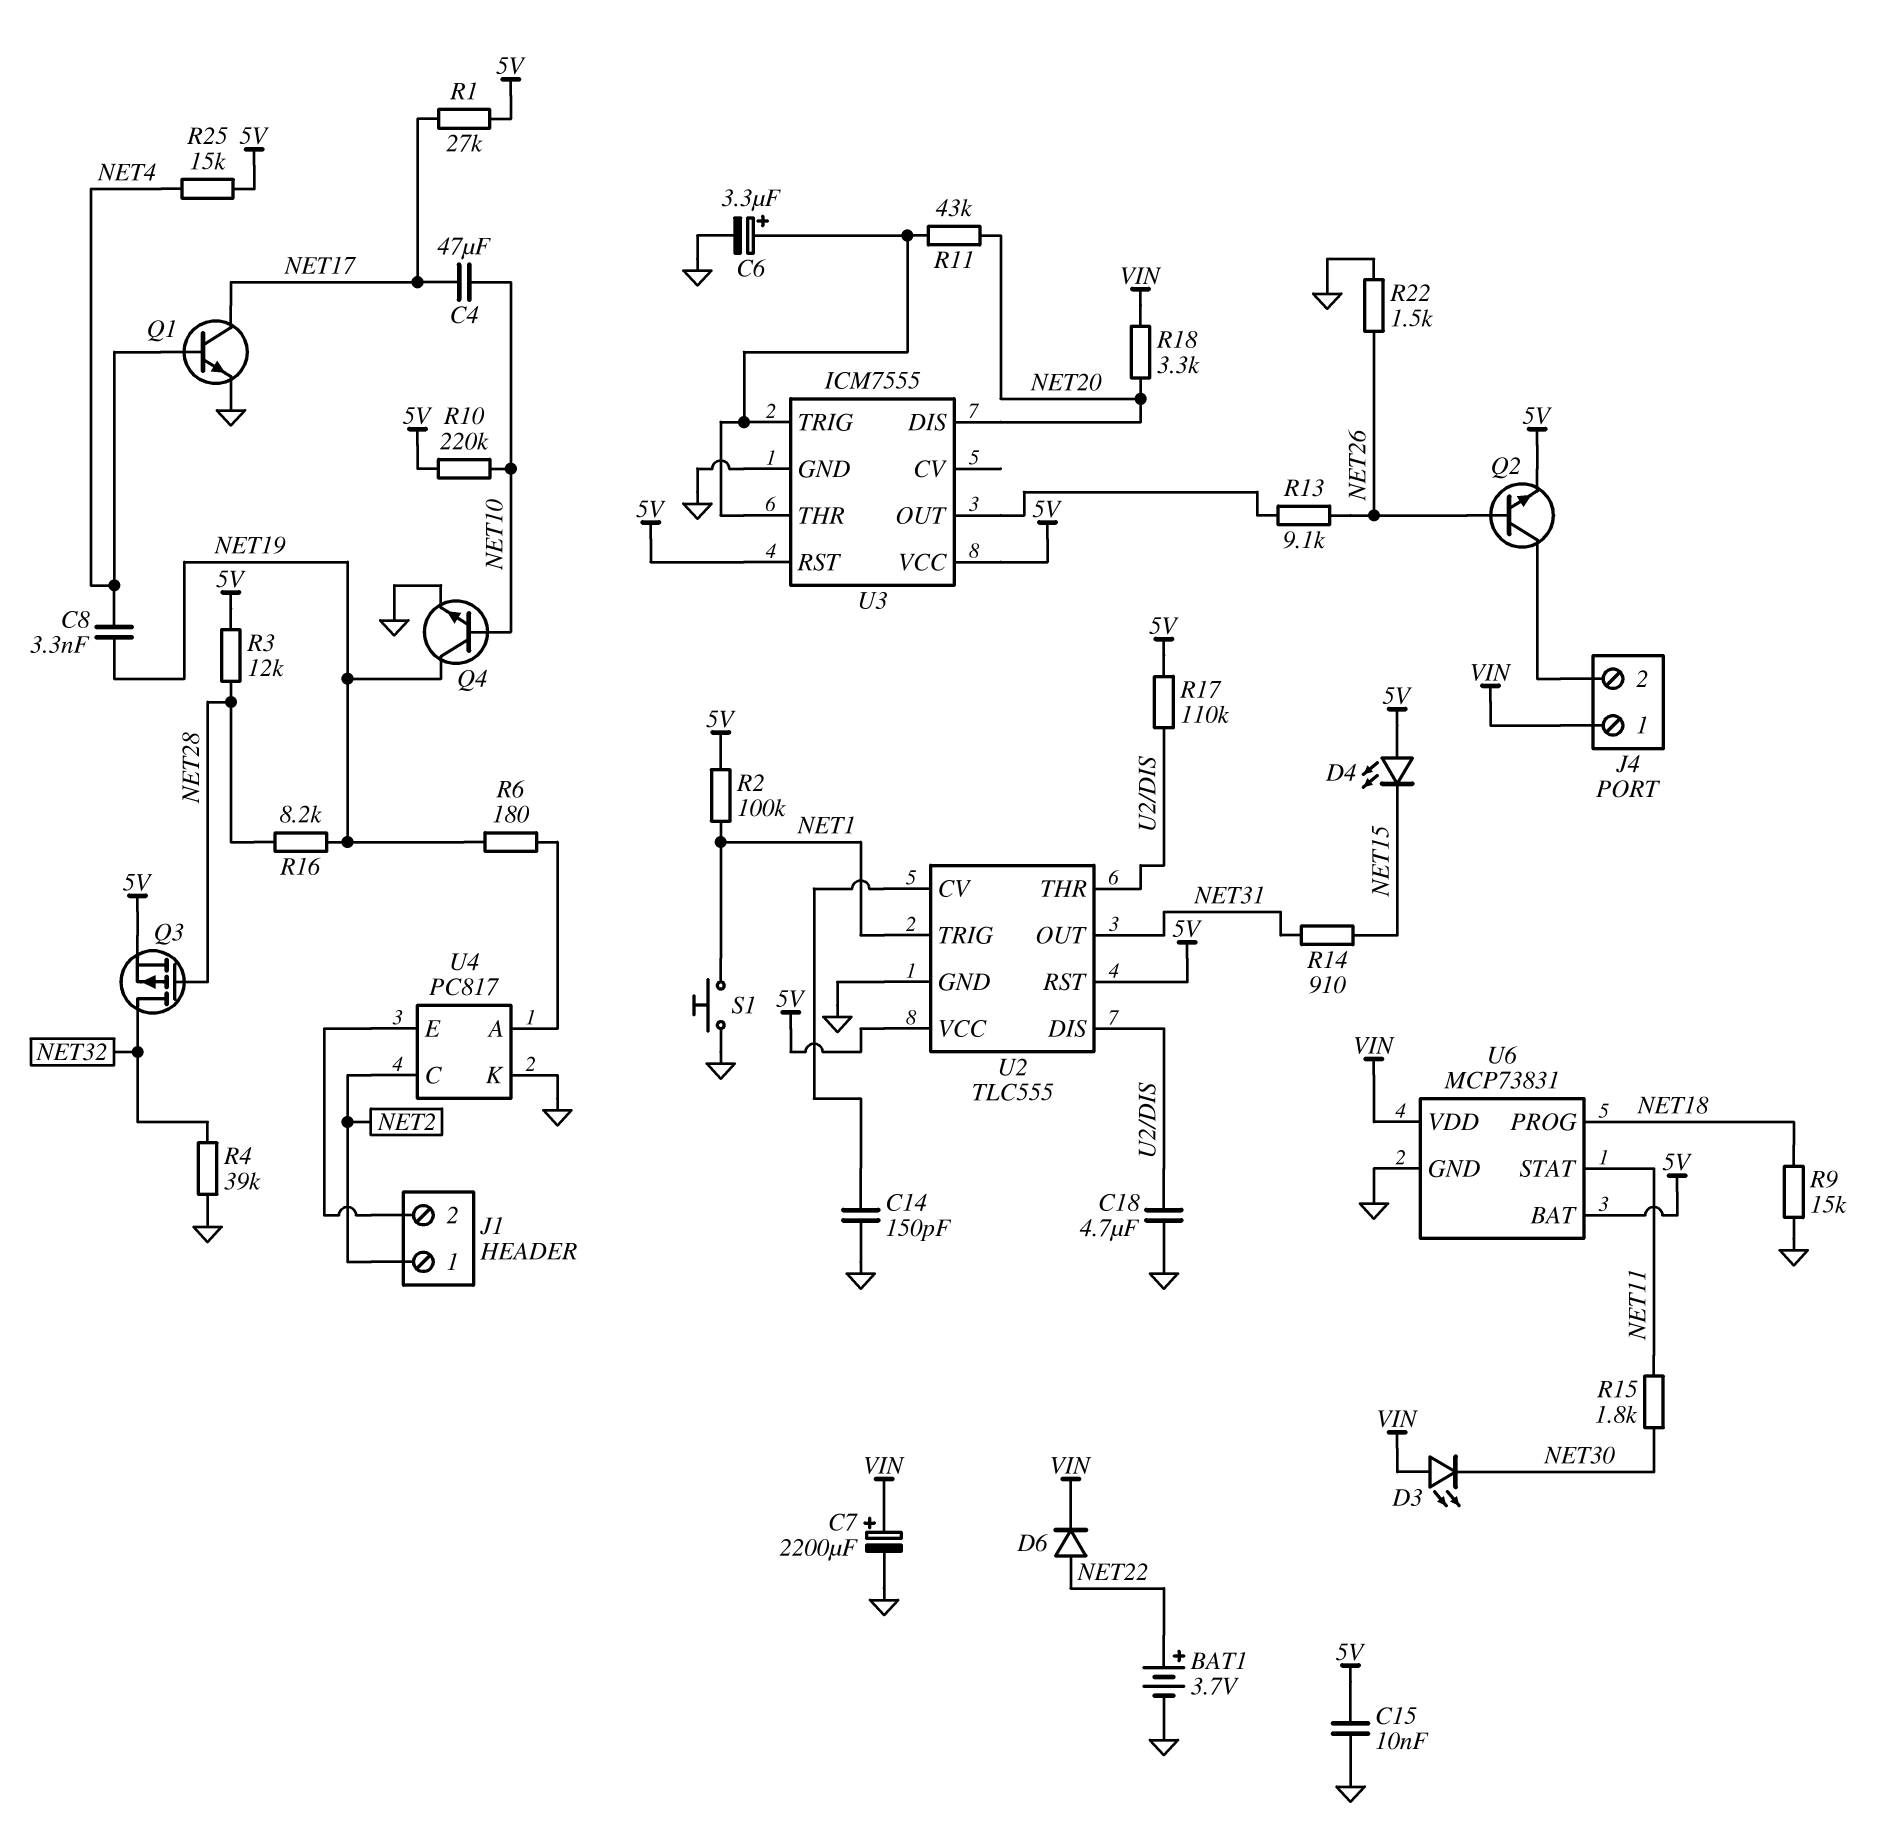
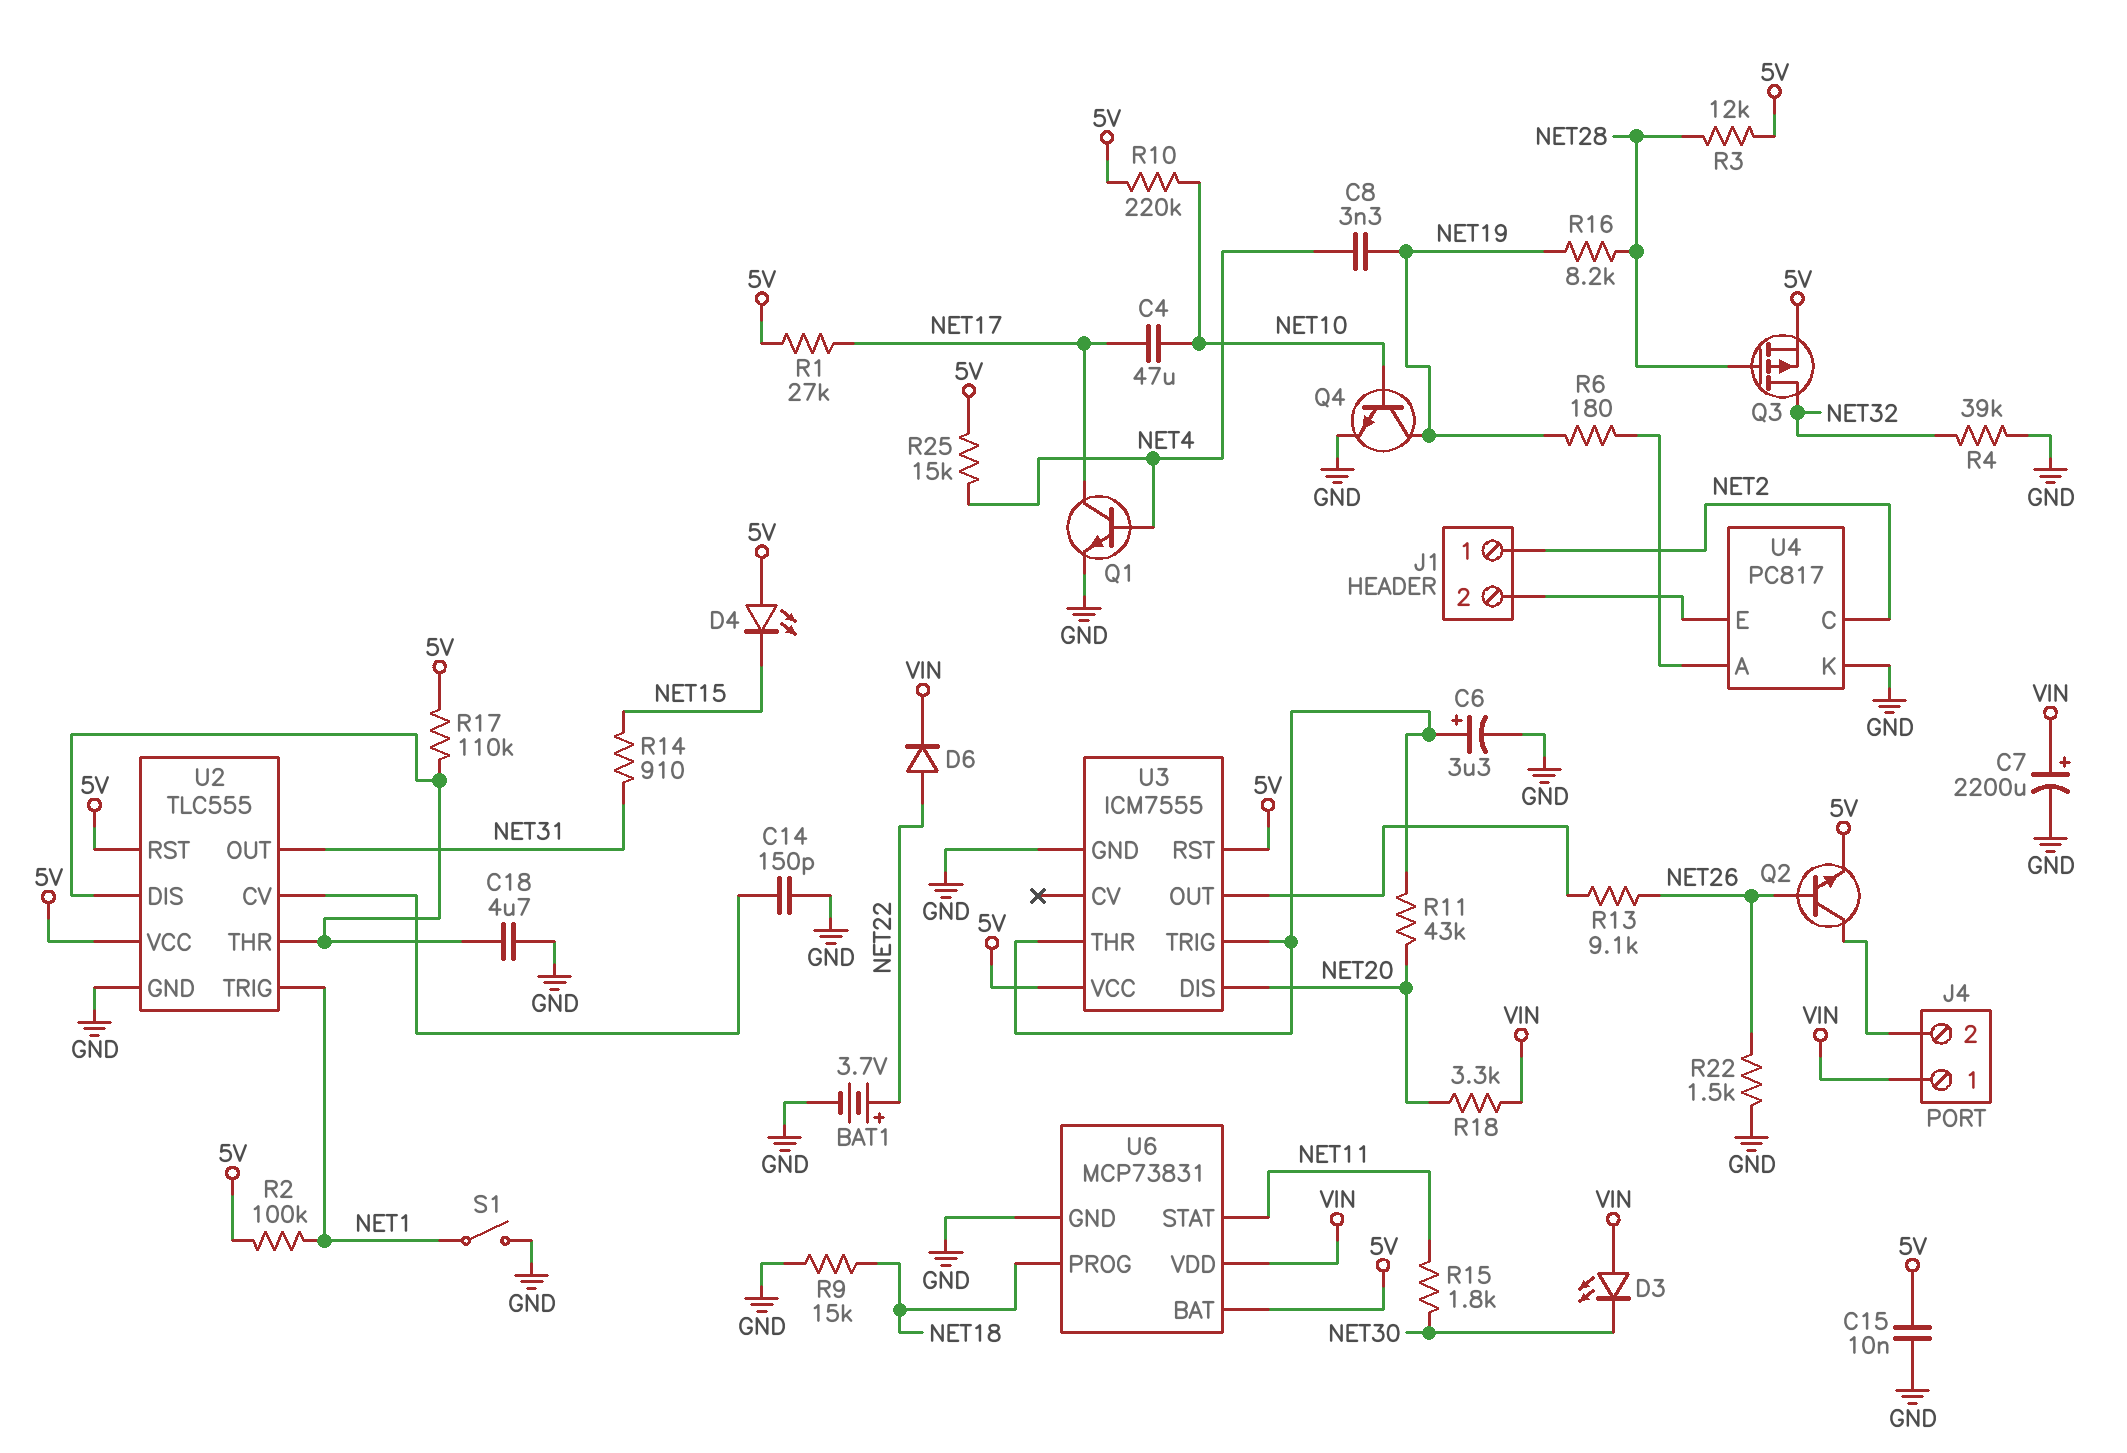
S1: button (GND, NET1) -> switch (GND, NET1)

